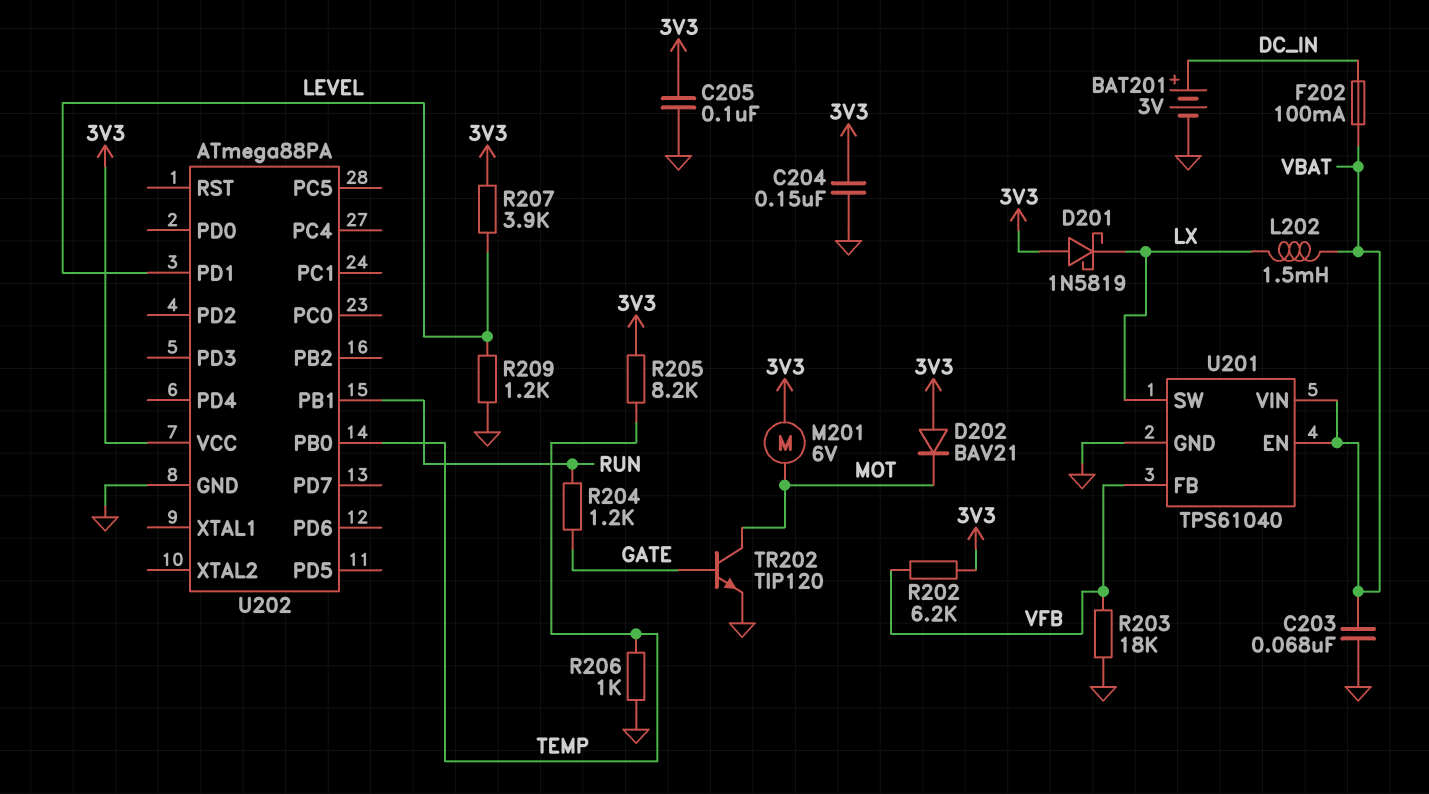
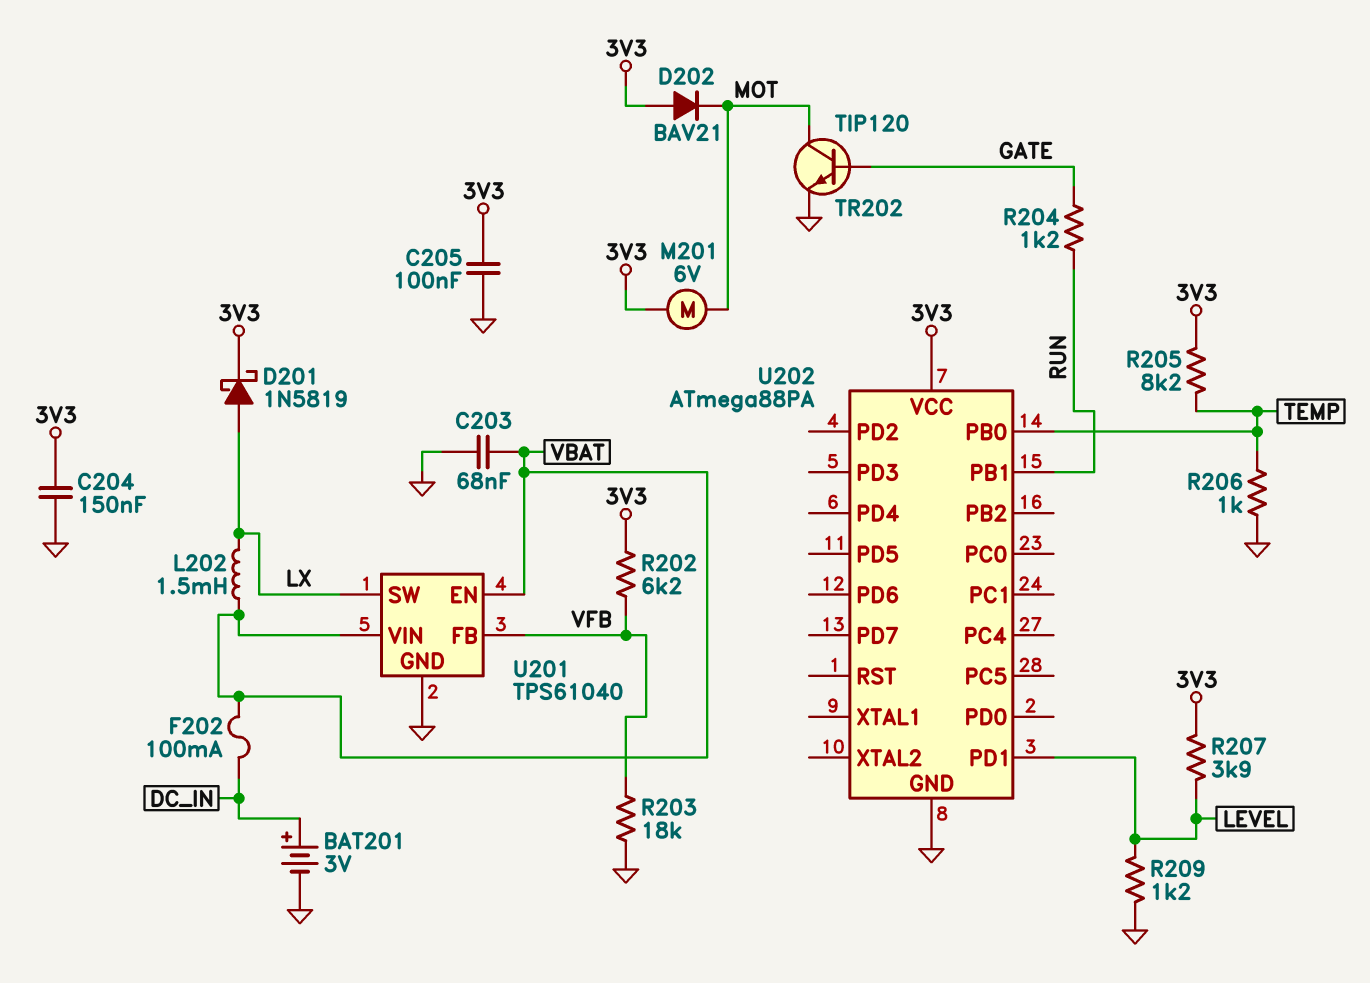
D201: schottky 1N5819 (A 3V3, K LX) -> schottky 1N5819 (A LX, K 3V3)

